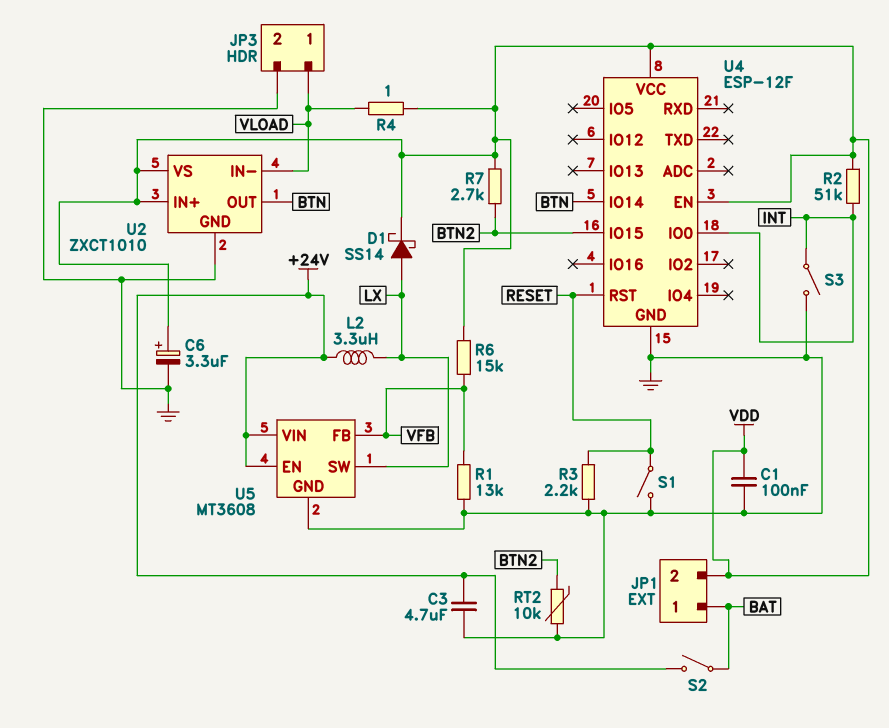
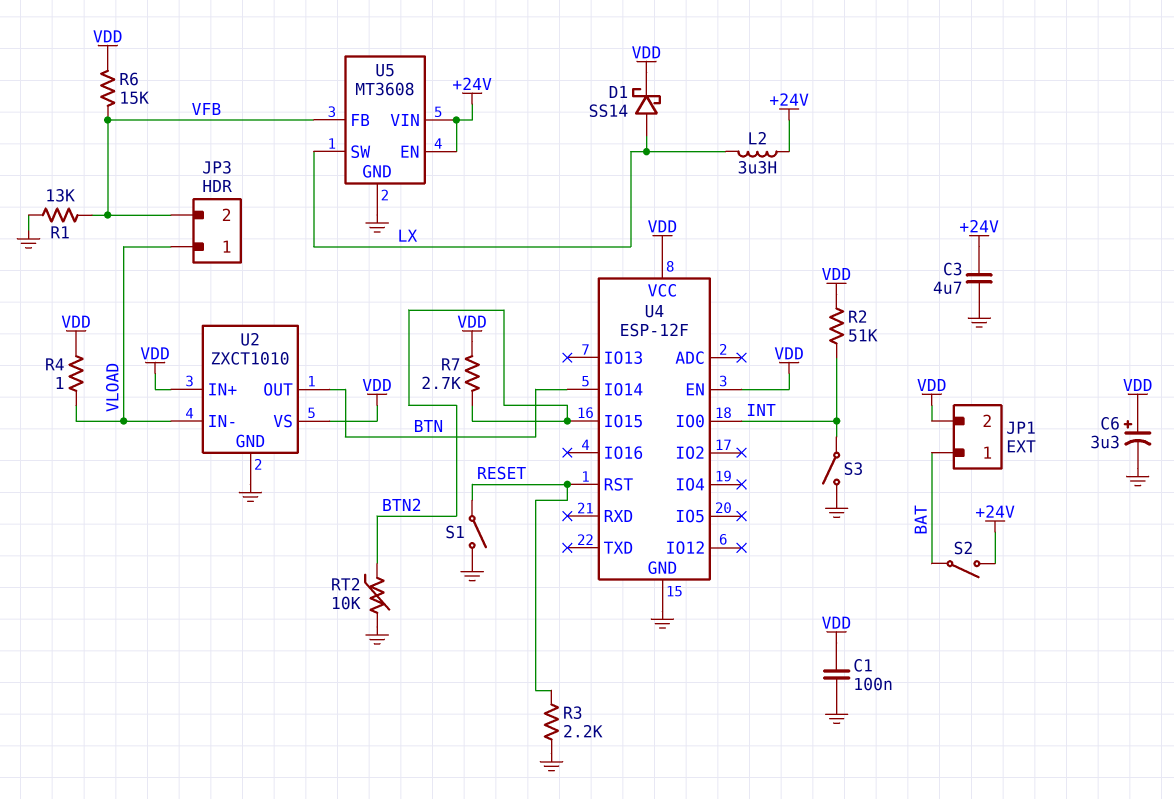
JP3 pin 2: GND -> VFB

